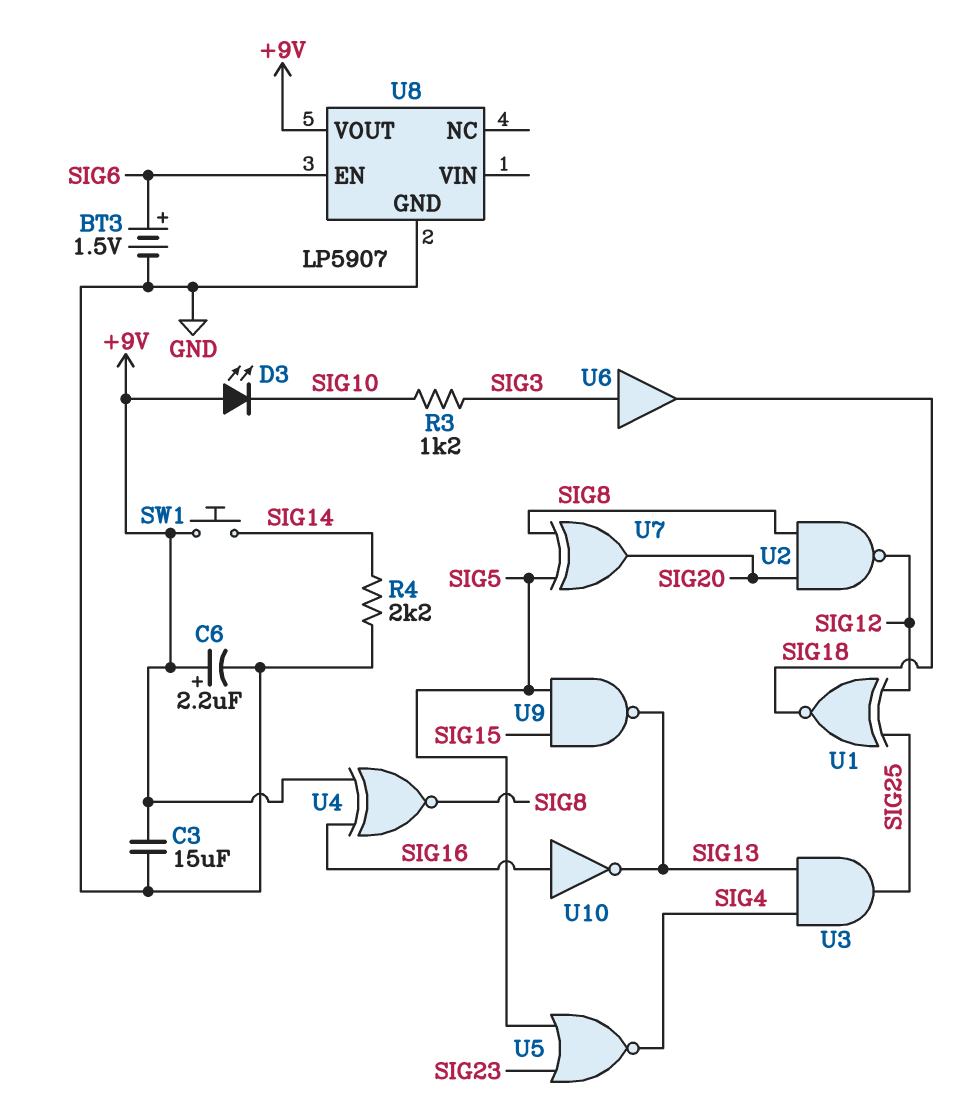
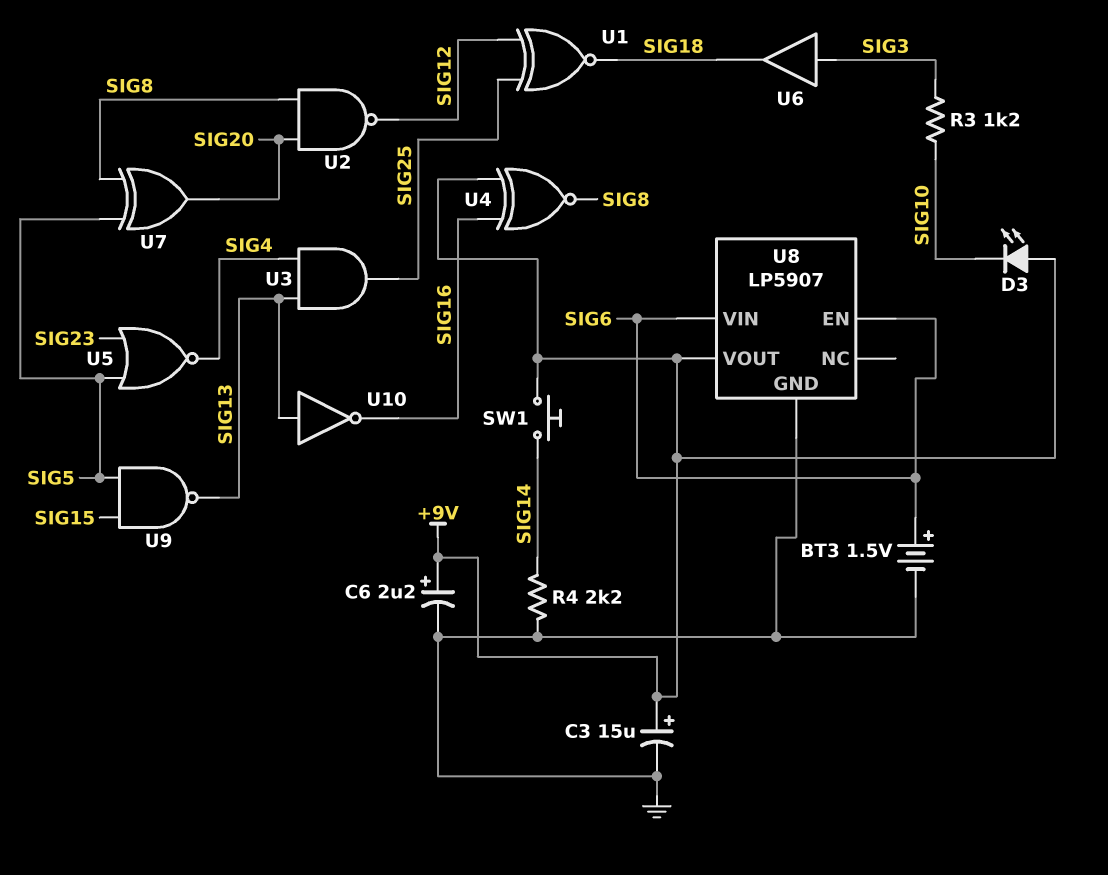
C3: 15uF (+9V, GND) -> 15uF (plus +9V, minus GND)
U8 pin VIN: none -> SIG6
U10: NOT (in SIG16, out SIG13) -> NOT (in SIG13, out SIG16)

